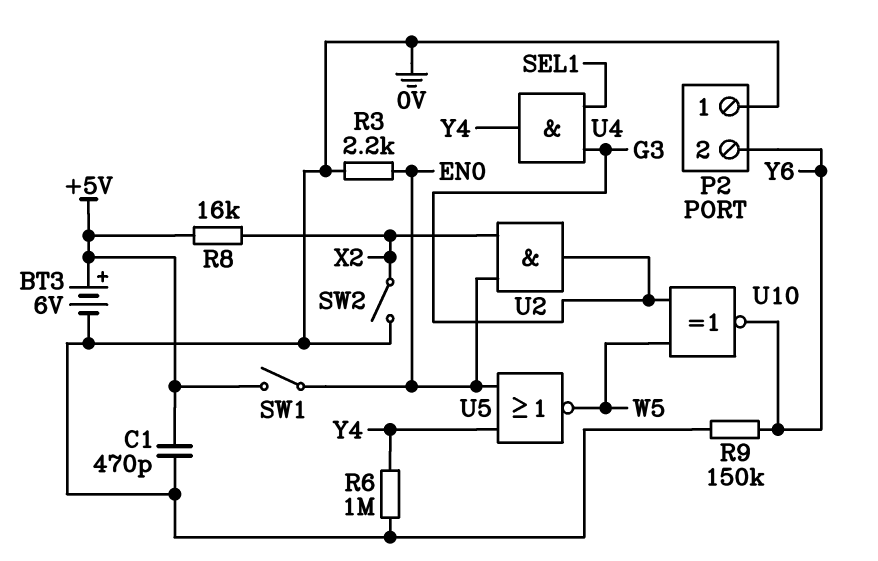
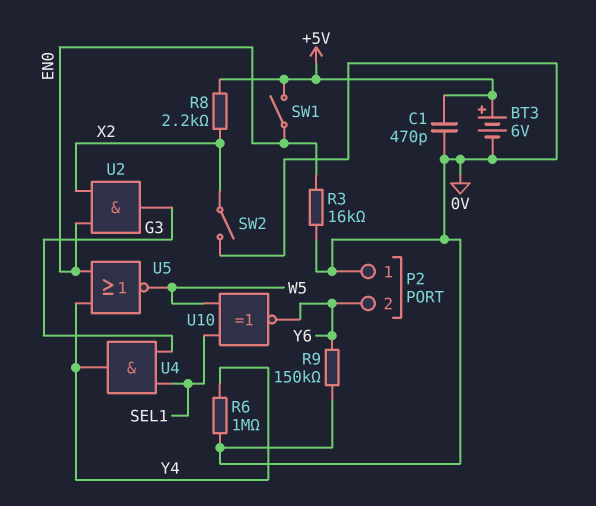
R3: 2.2k (0V, EN0) -> 16k (0V, EN0)
R8: 16k (+5V, X2) -> 2.2k (+5V, X2)
U10: XNOR (in G3, in W5, out Y6) -> XNOR (in SEL1, in W5, out Y6)

